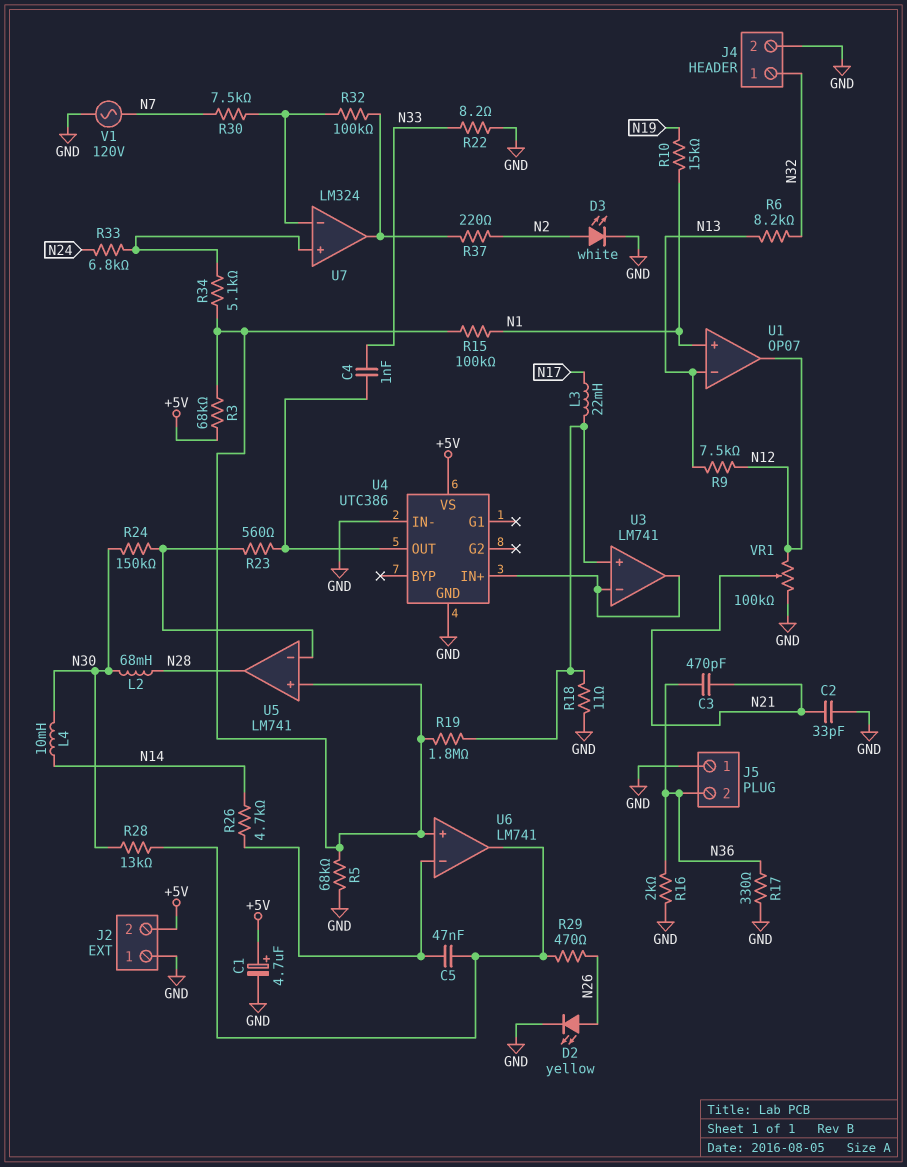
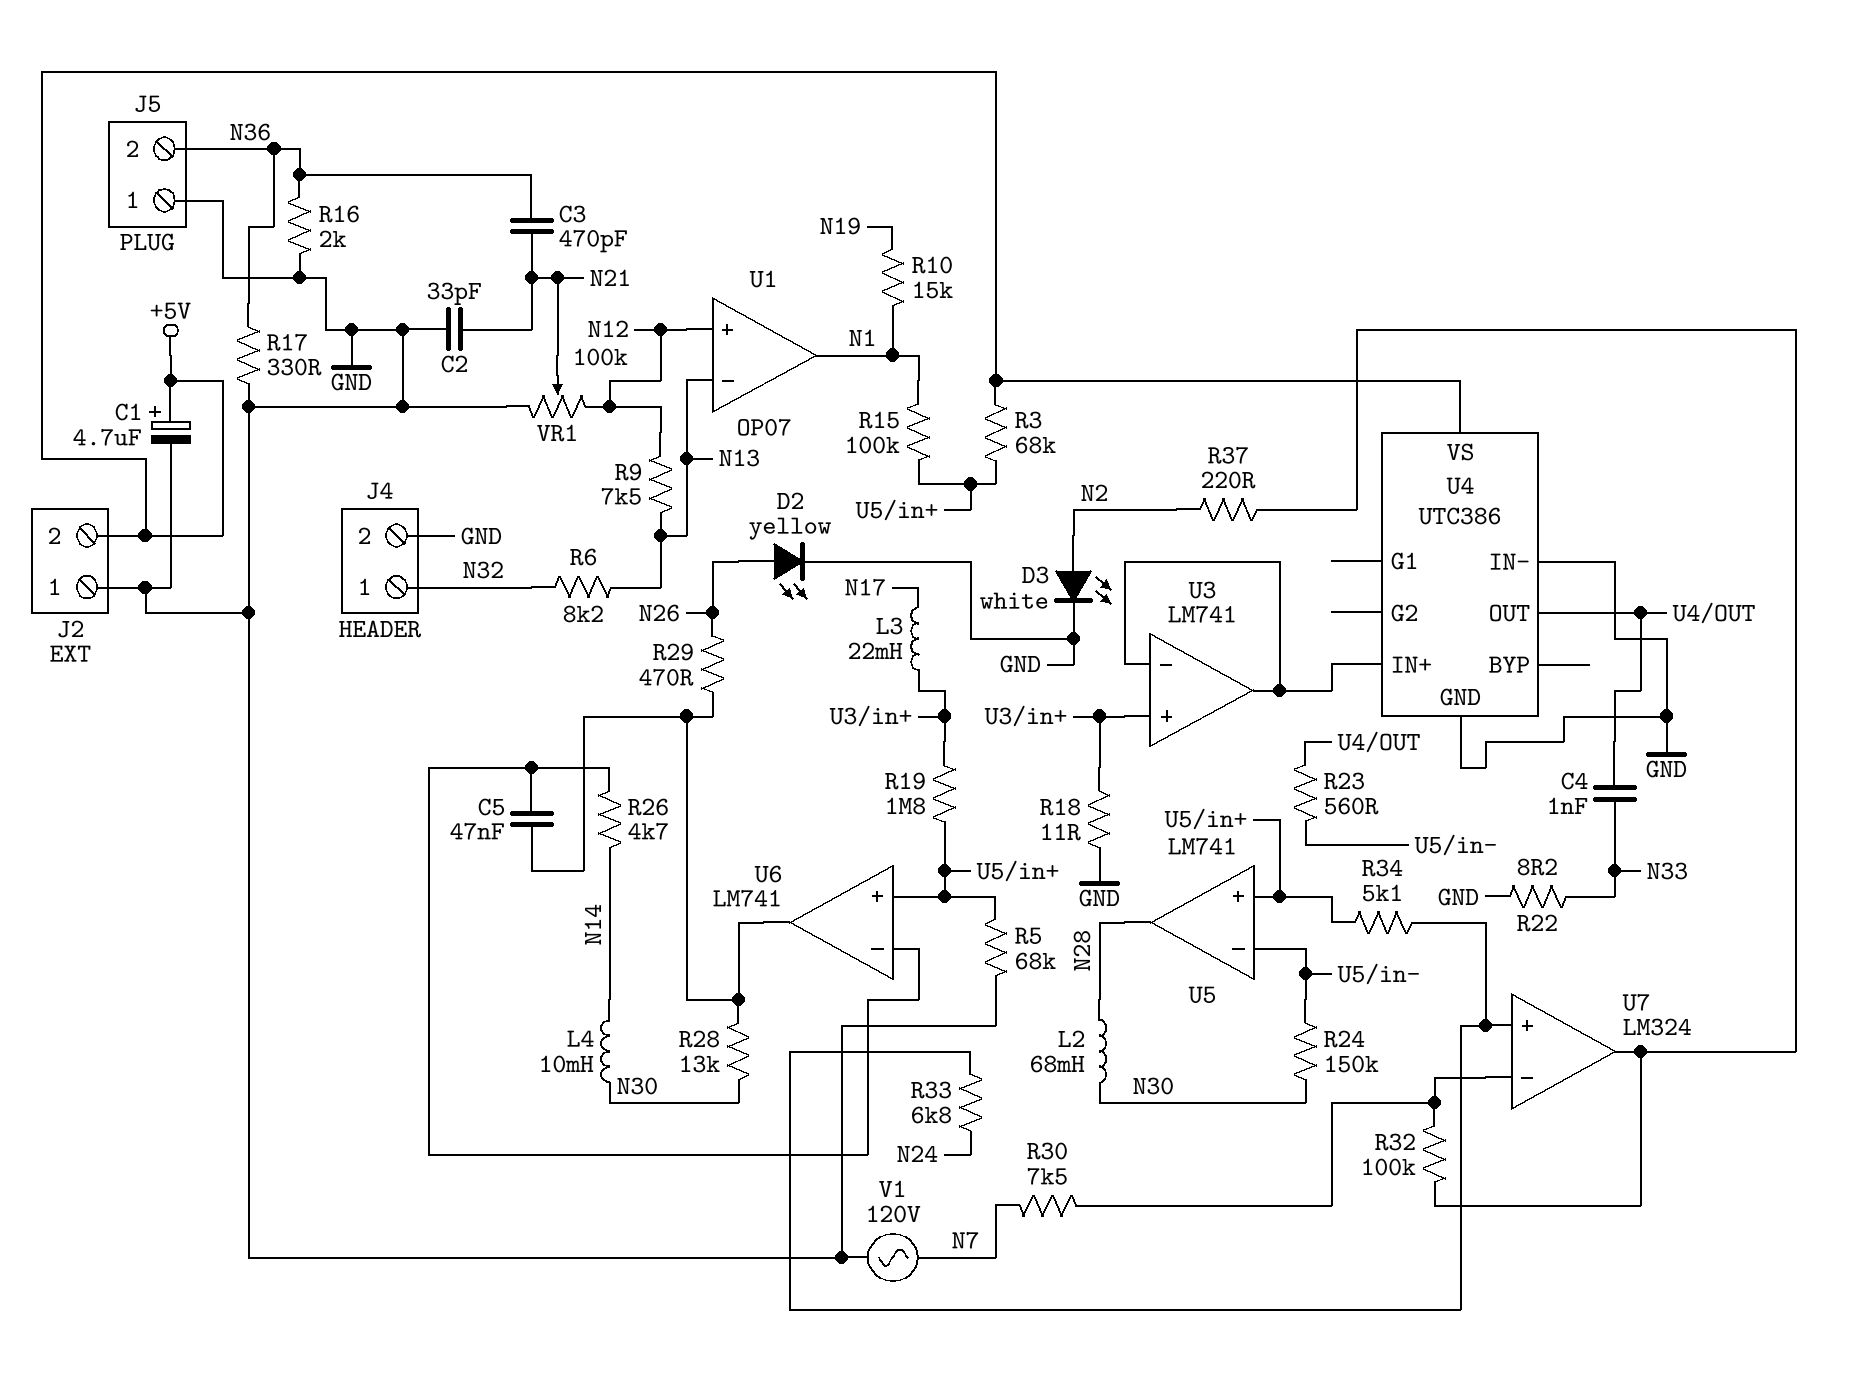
U1 pin in+: N1 -> N12
U1 pin out: N12 -> N1

